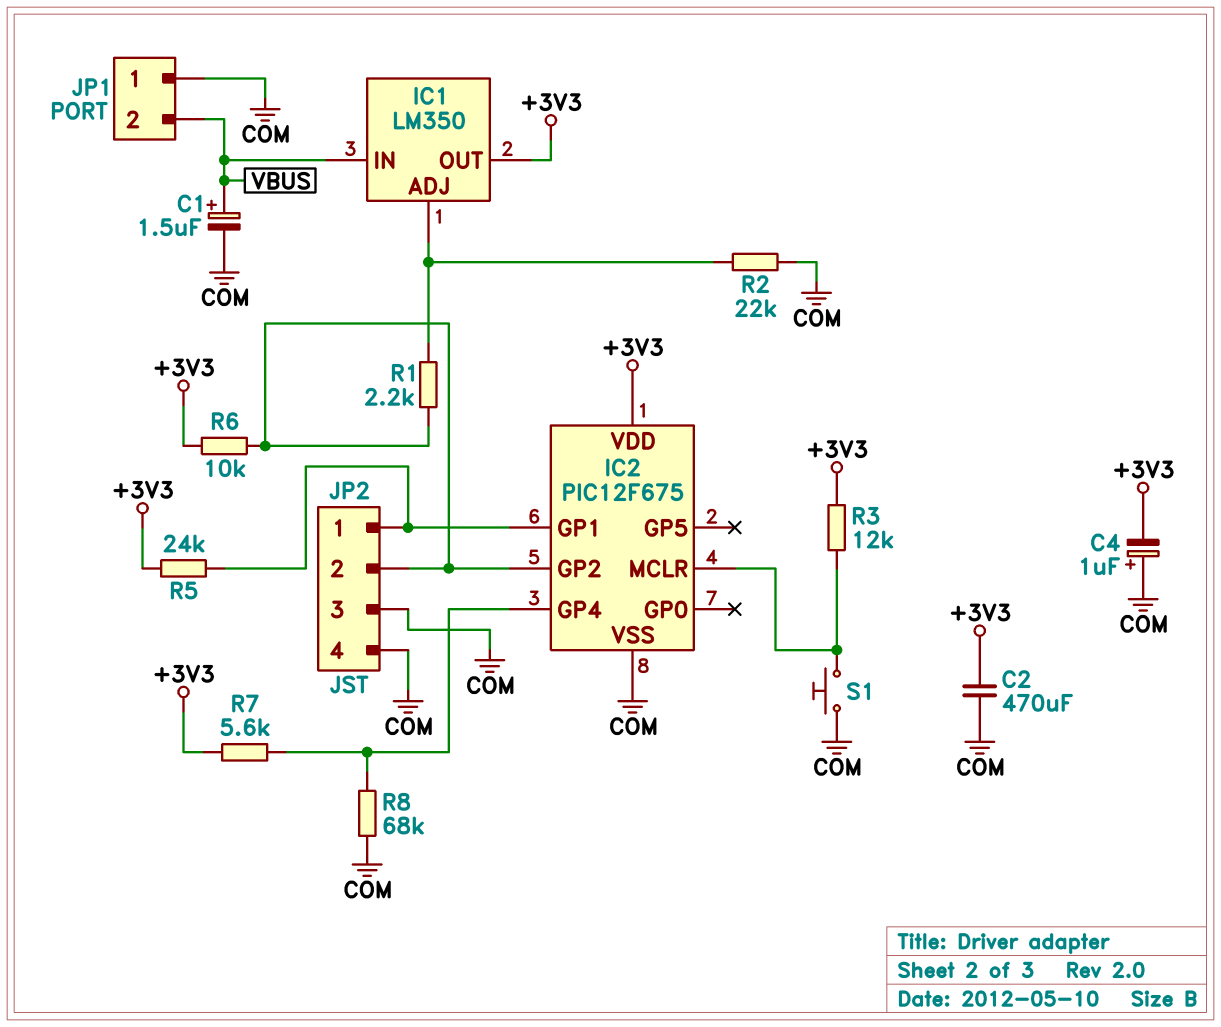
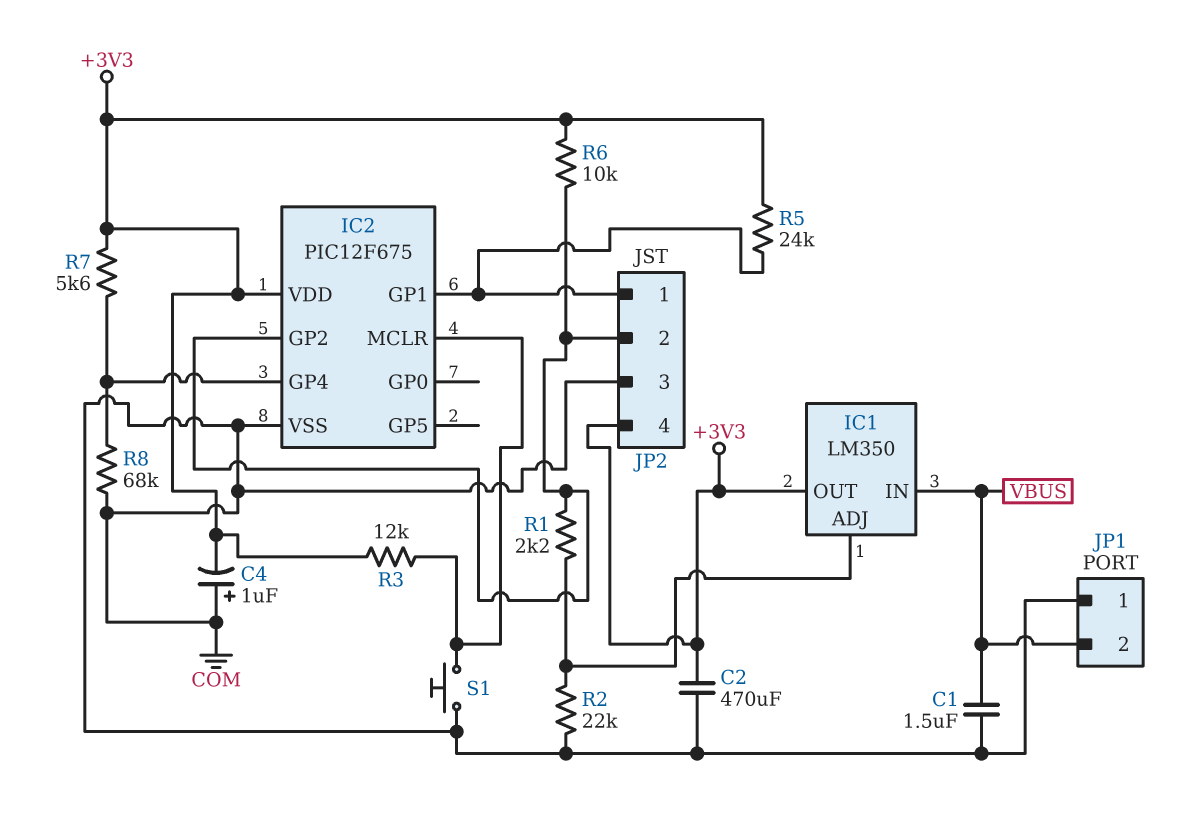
C1: 1.5uF (plus VBUS, minus COM) -> 1.5uF (COM, VBUS)
JP2 pin 4: COM -> +3V3

